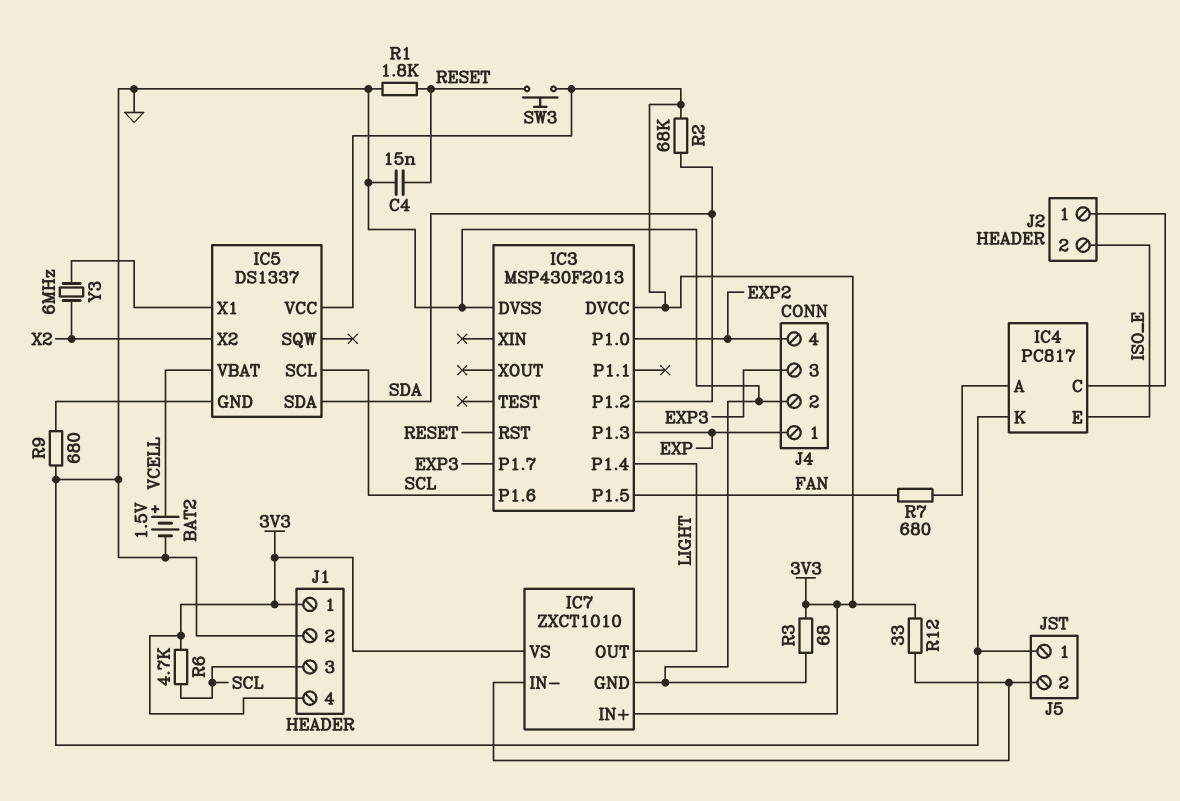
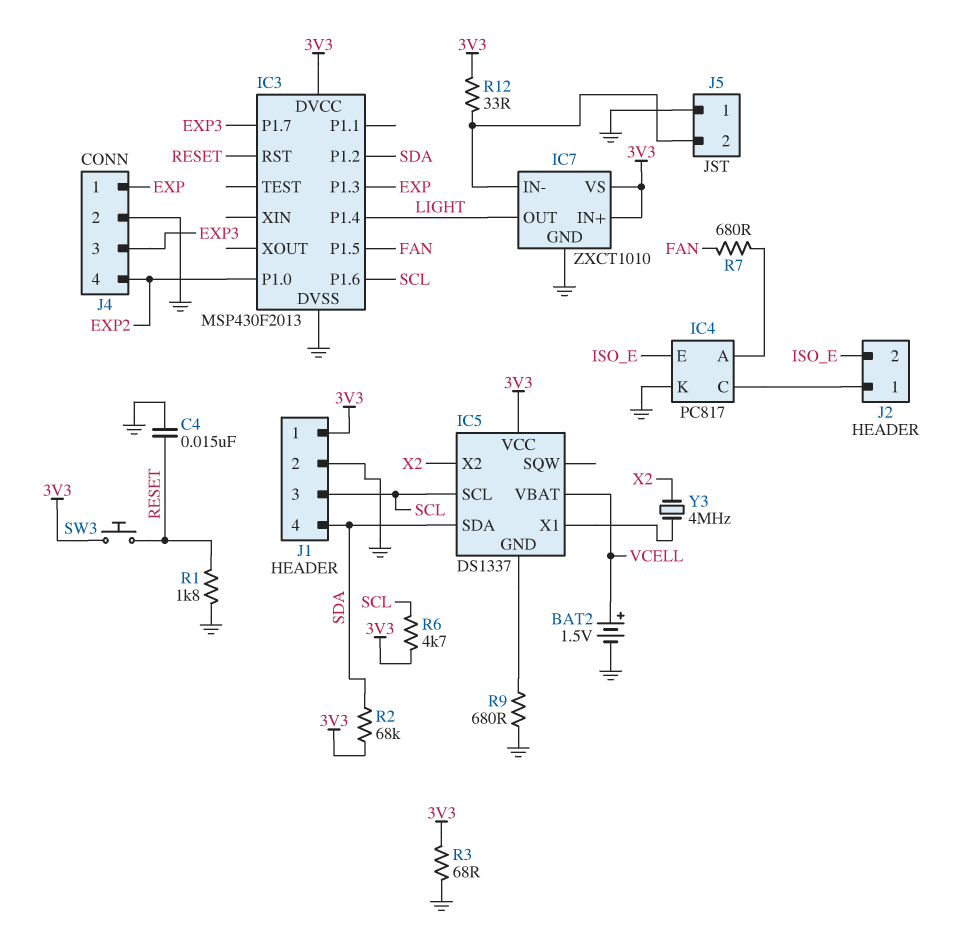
J1 pin 4: 3V3 -> SDA
Y3: 6MHz (IC5/X1, X2) -> 4MHz (IC5/X1, X2)

